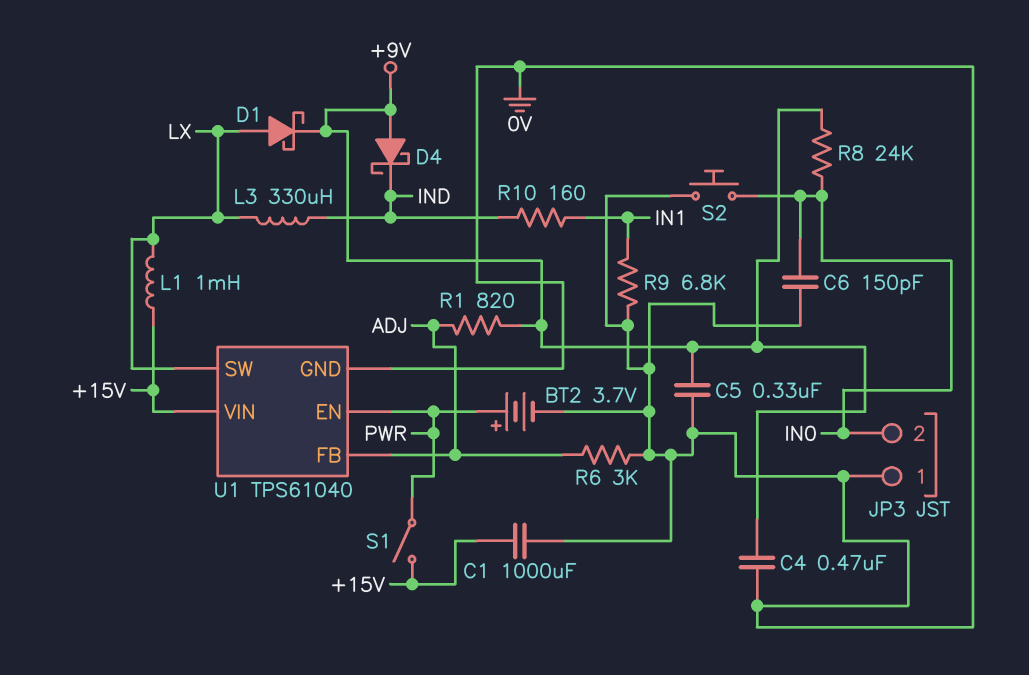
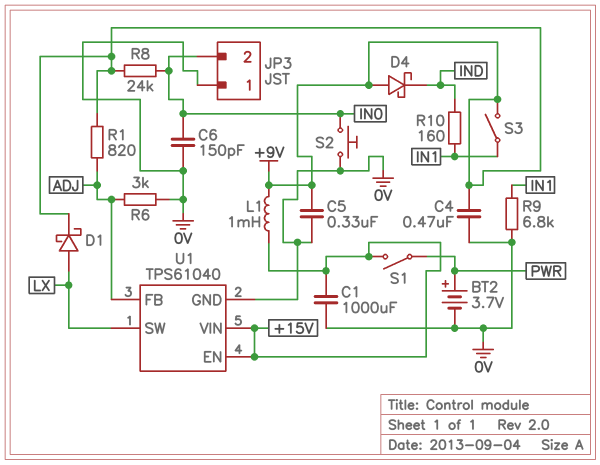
L1: 1mH (+15V, LX) -> 1mH (+9V, +15V)
L3: 330uH (IND, LX) -> none
S3: none -> switch (+9V, IN1)
U1 pin EN: PWR -> +15V

